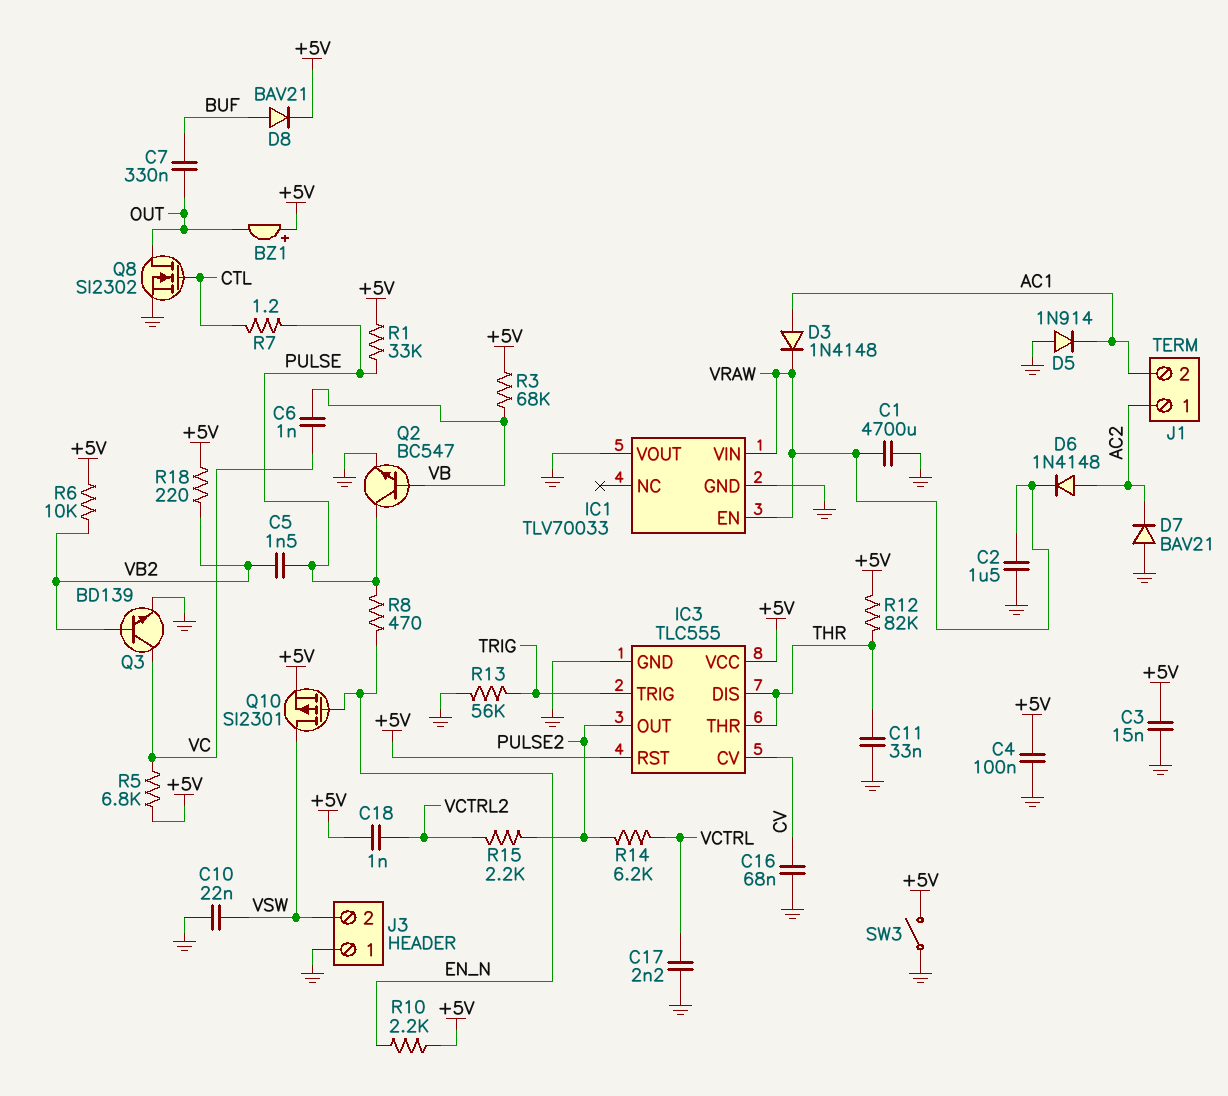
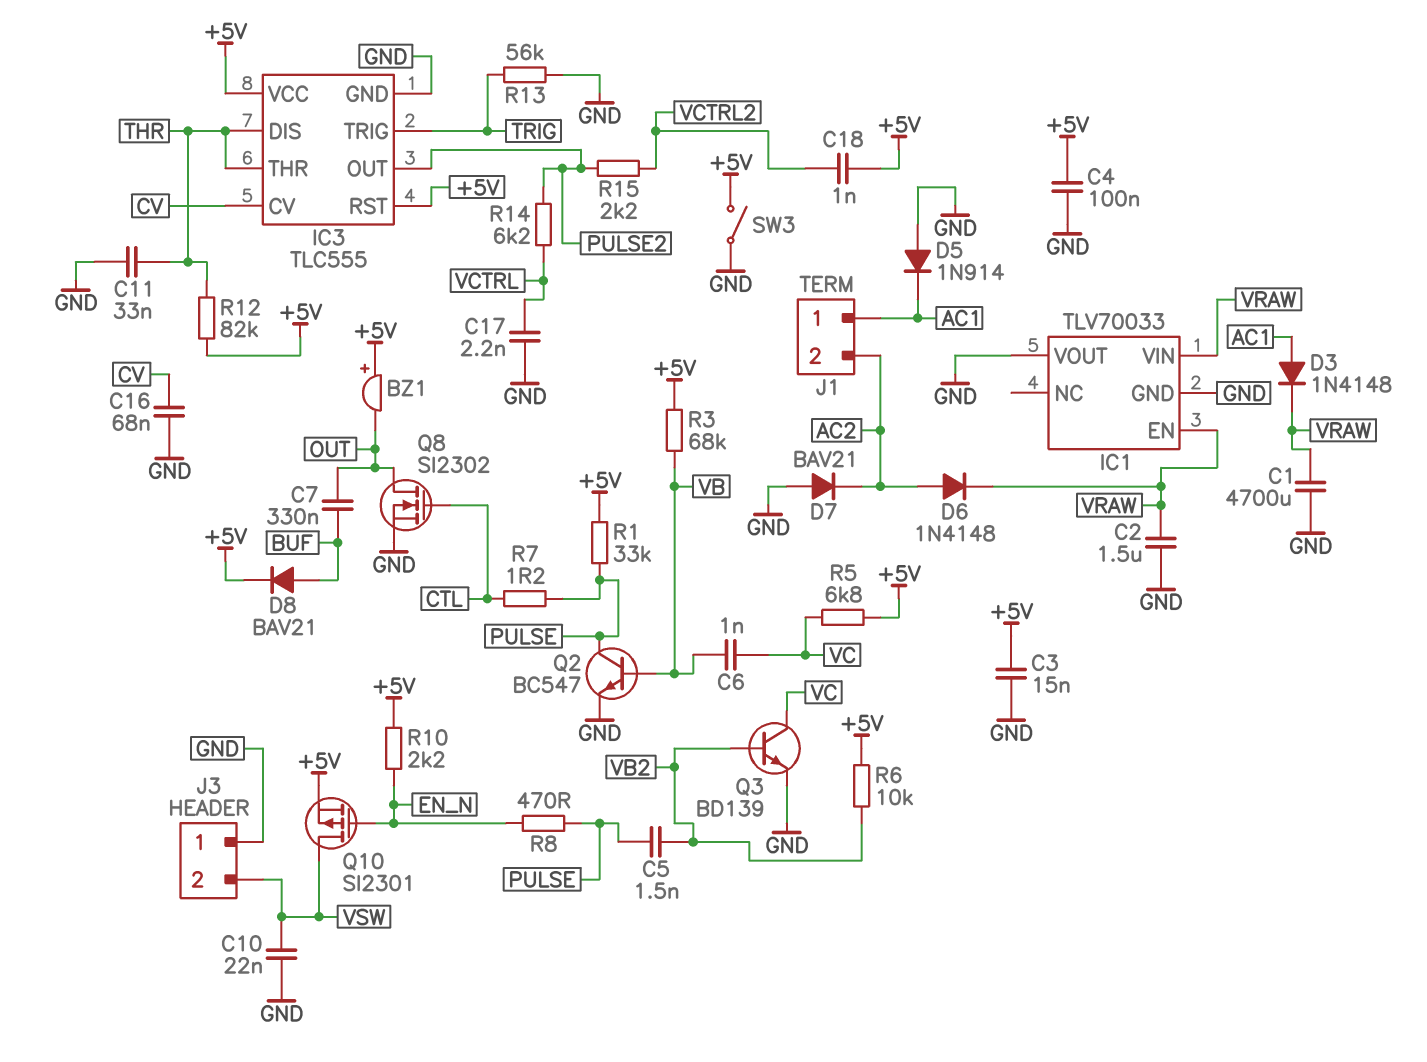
J1 pin 1: AC2 -> AC1
J1 pin 2: AC1 -> AC2
R18: 220 (+5V, VB2) -> none

